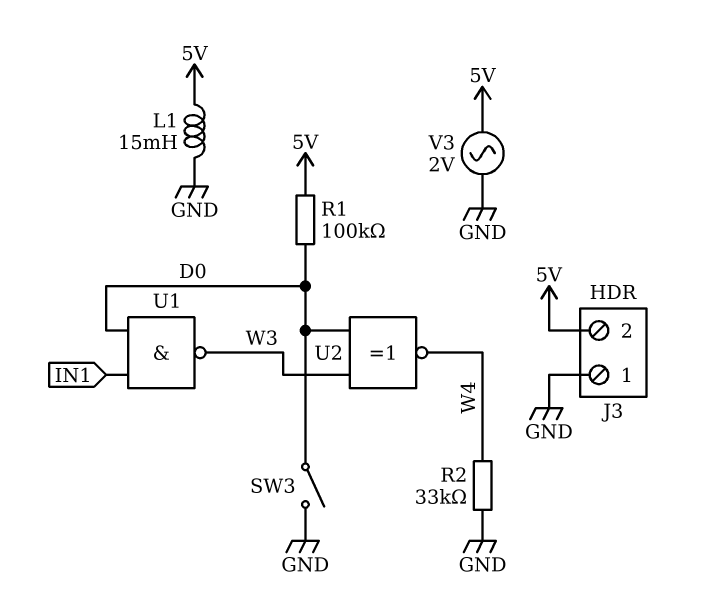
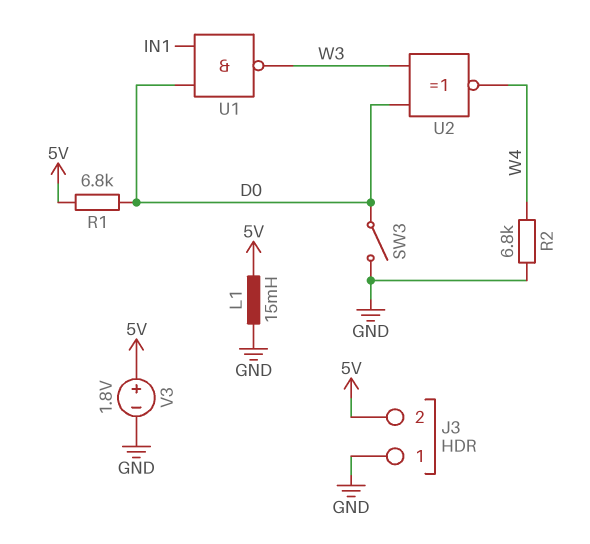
R1: 100k (5V, D0) -> 6.8k (5V, D0)
R2: 33k (GND, W4) -> 6.8k (GND, W4)
V3: AC 2V (5V, GND) -> 1.8V (plus 5V, minus GND)

